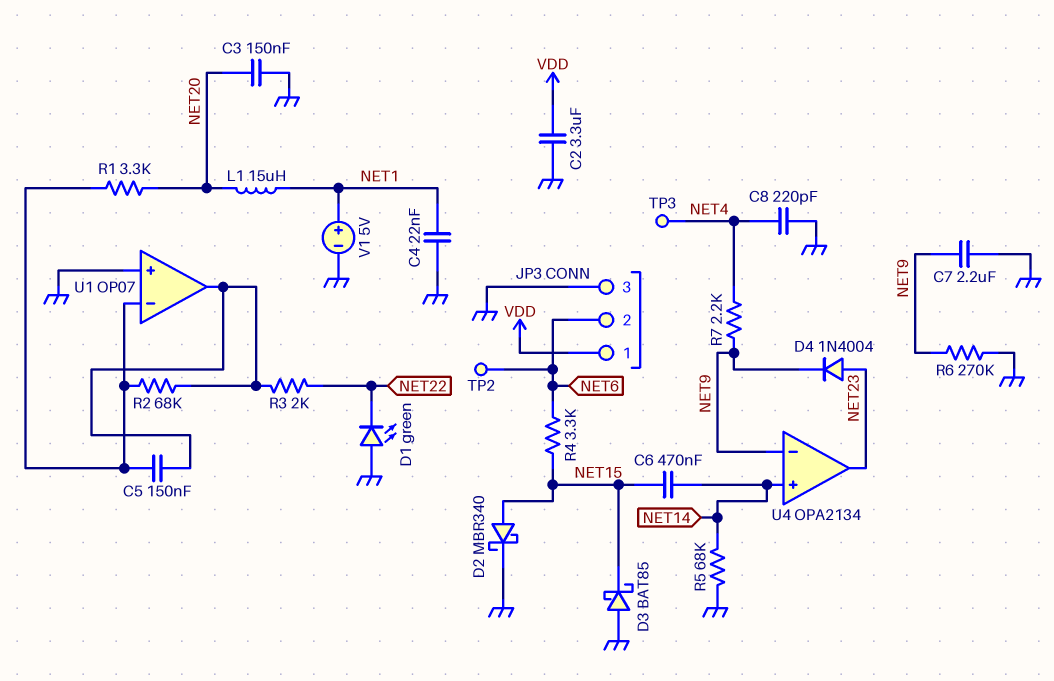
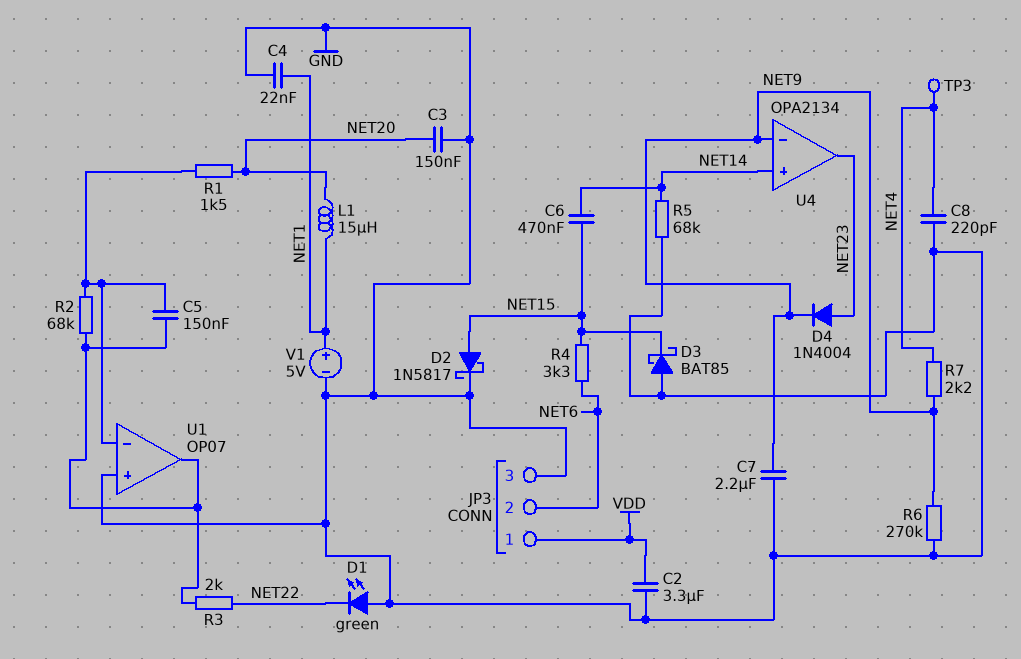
D2: schottky MBR340 (A NET15, K GND) -> schottky 1N5817 (A NET15, K GND)
R1: 3.3k (NET20, U1/in-) -> 1.5k (NET20, U1/in-)
TP2: test point (NET6) -> none

